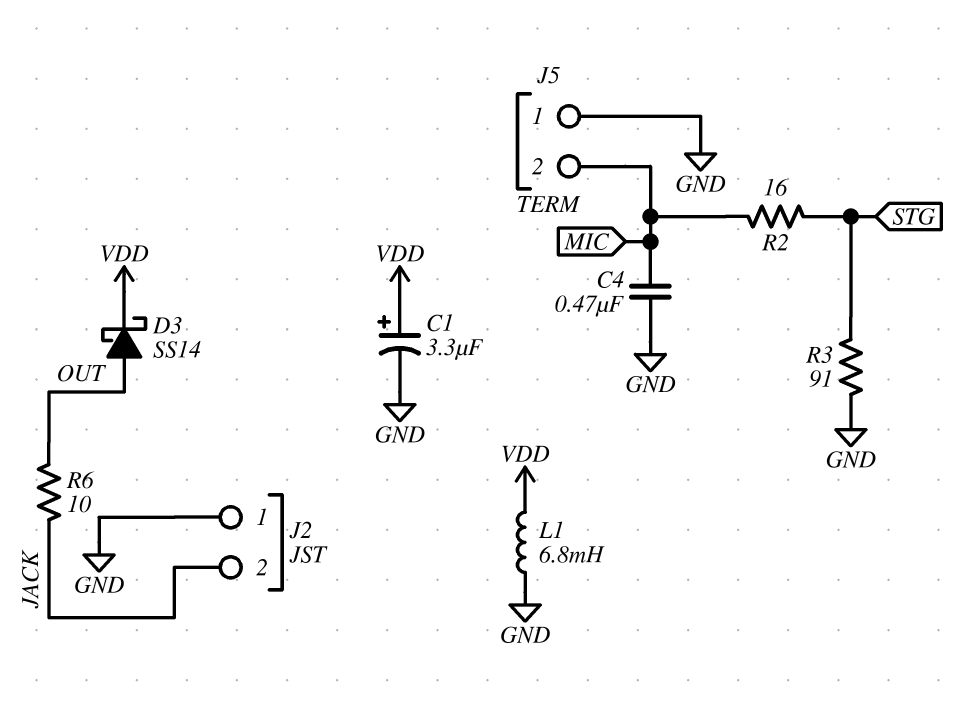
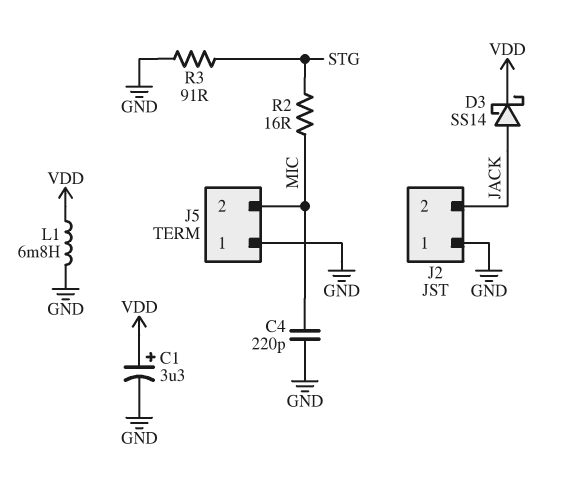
C4: 470nF (GND, MIC) -> 220pF (GND, MIC)
D3: schottky SS14 (A OUT, K VDD) -> schottky SS14 (A JACK, K VDD)
R6: 10 (JACK, OUT) -> none

